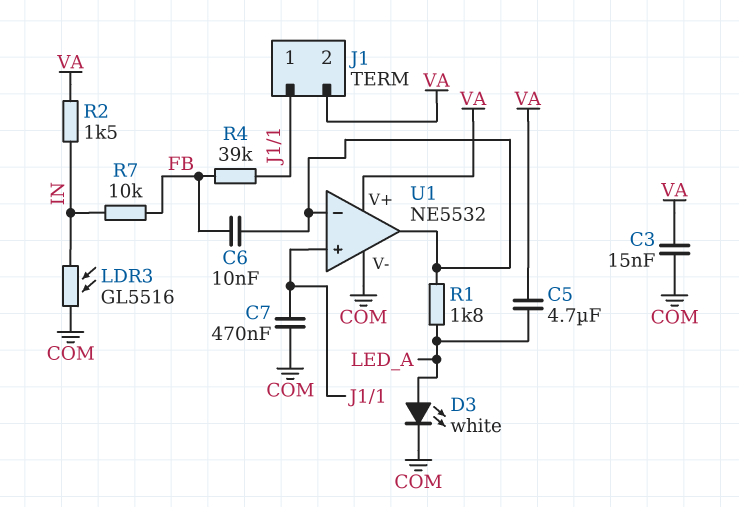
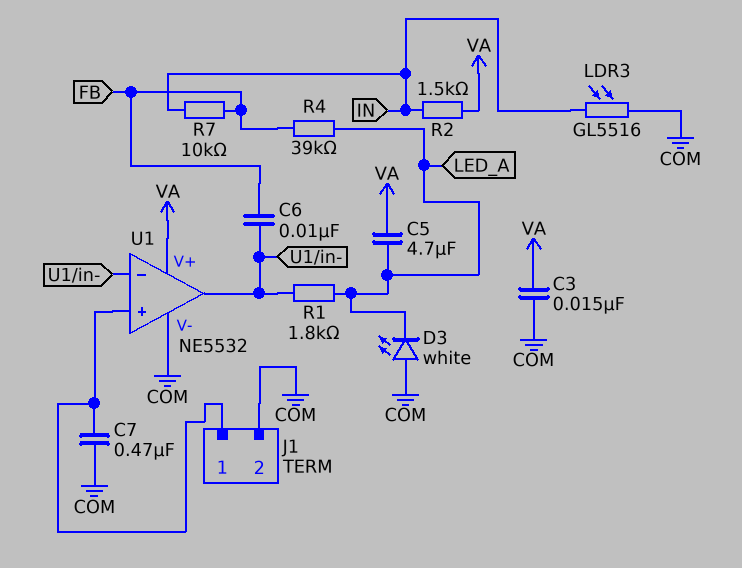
D3: LED white (A LED_A, K COM) -> LED white (A COM, K LED_A)
J1 pin 2: VA -> COM
R4: 39k (FB, J1/1) -> 39k (FB, LED_A)

